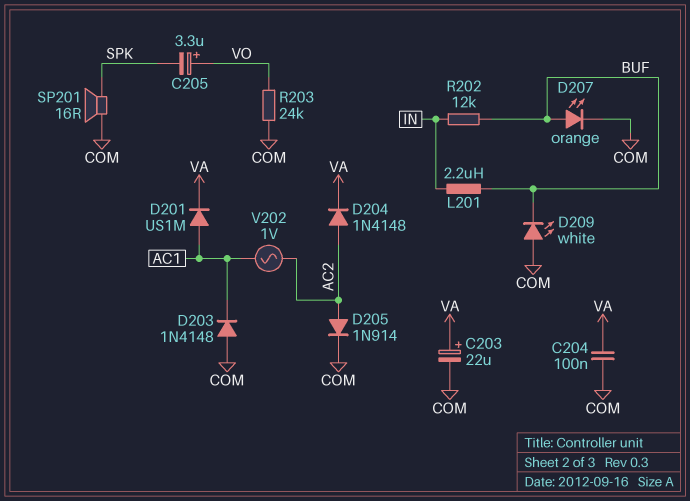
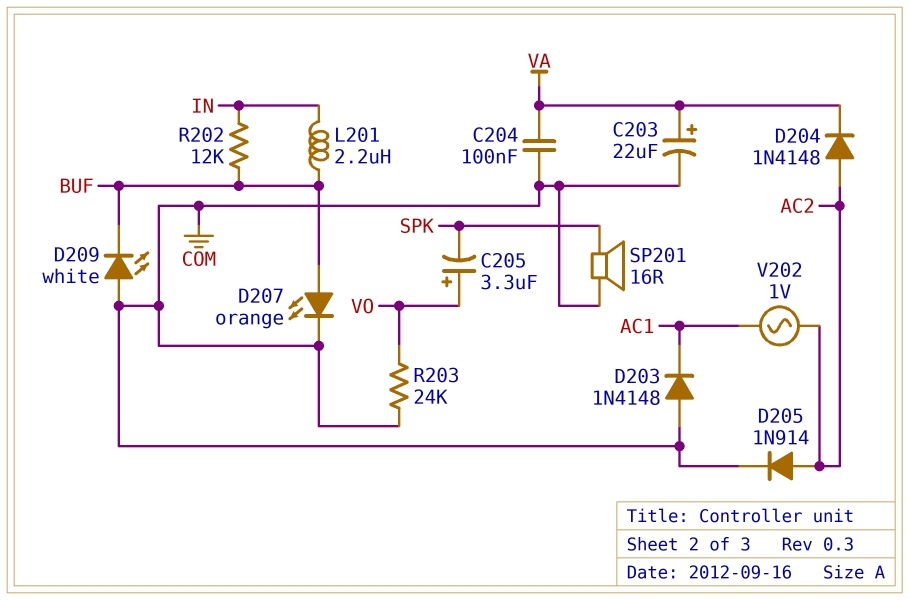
D201: diode US1M (A AC1, K VA) -> none

